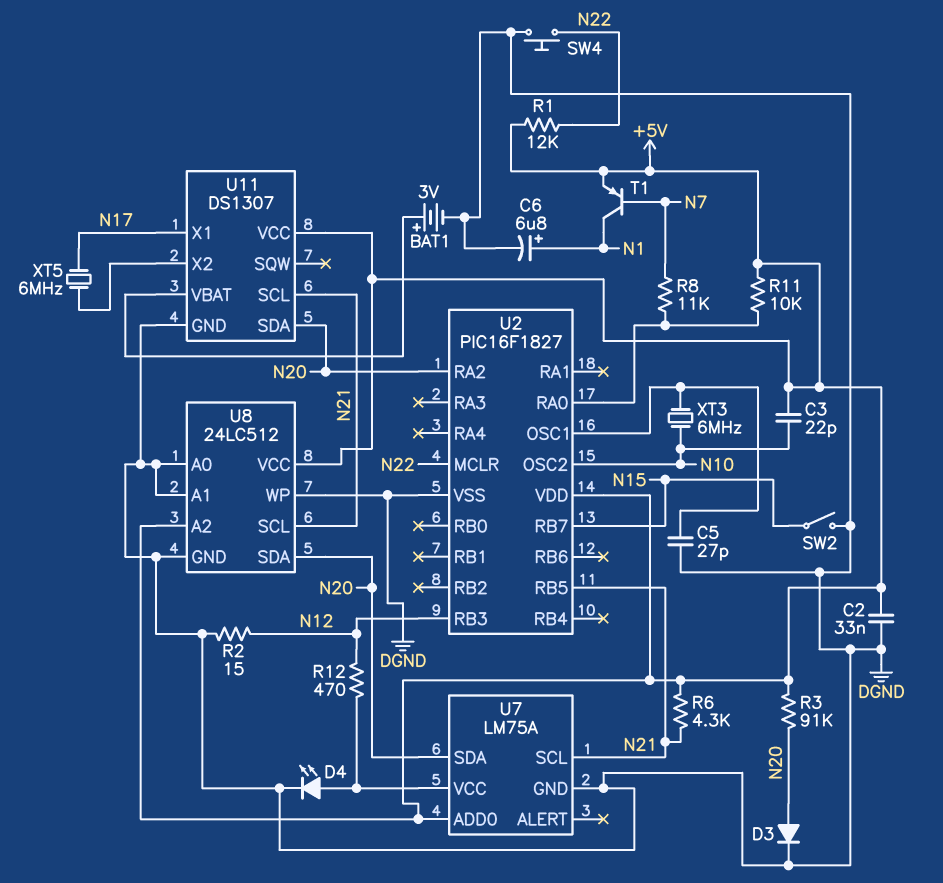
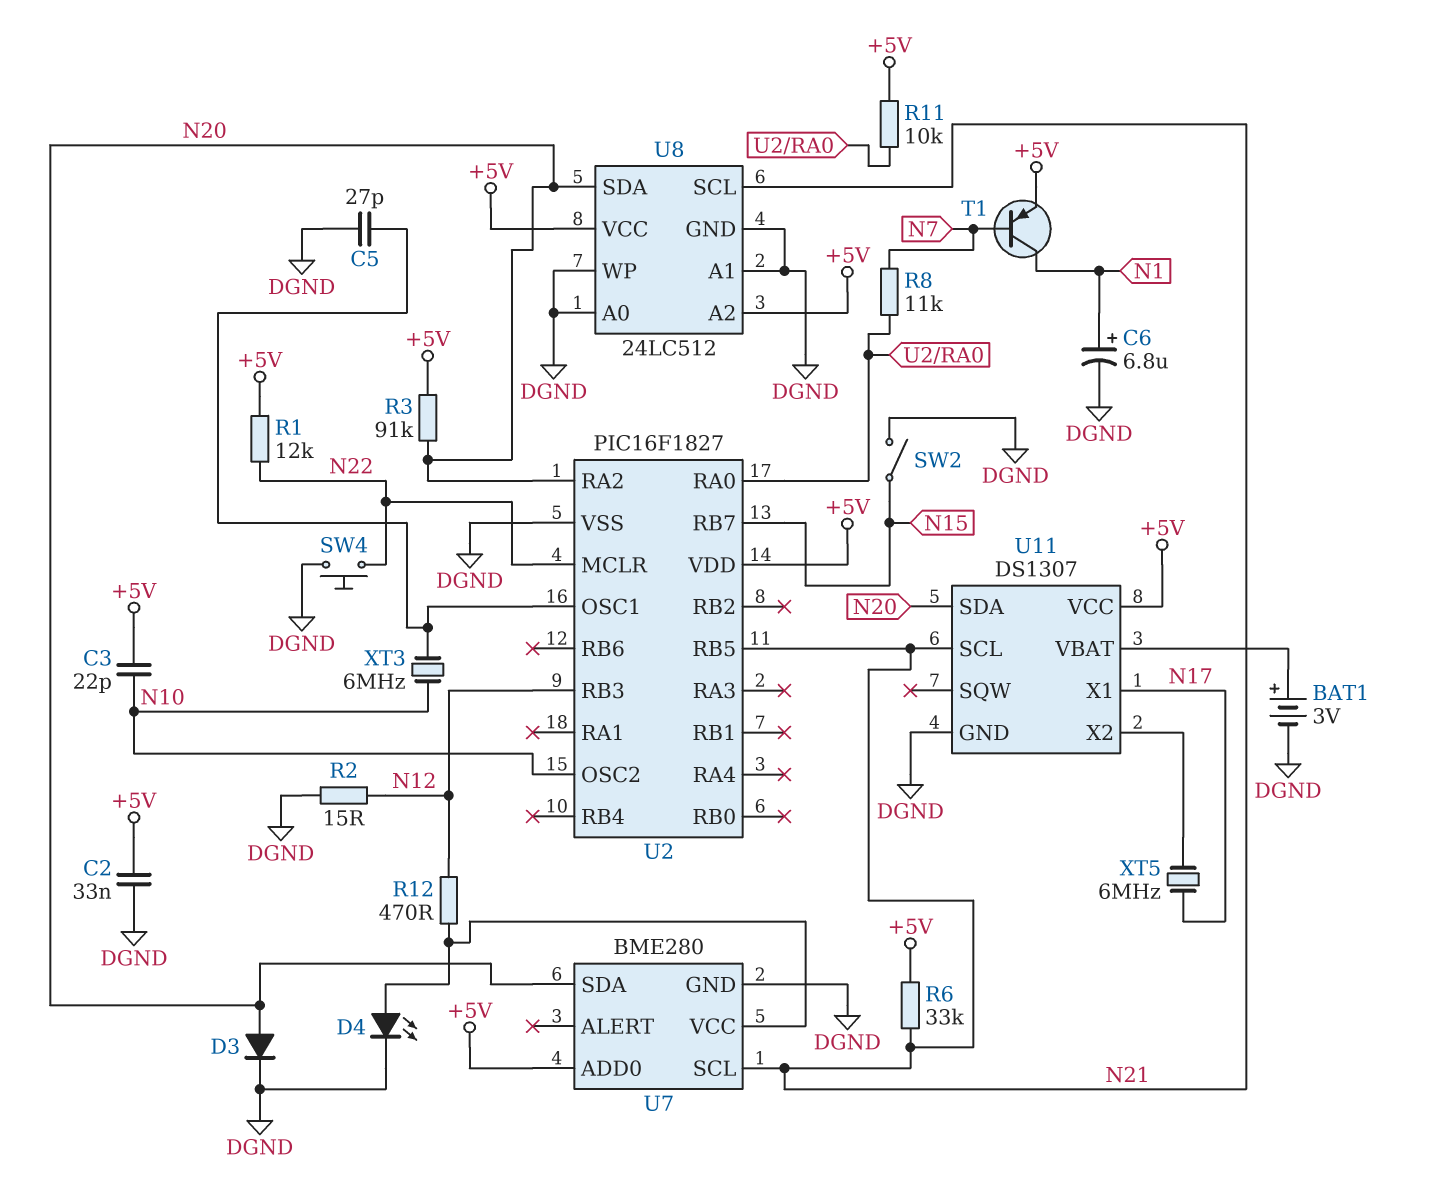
R6: 4.3k (+5V, N21) -> 33k (+5V, N21)
U7: LM75A -> BME280

